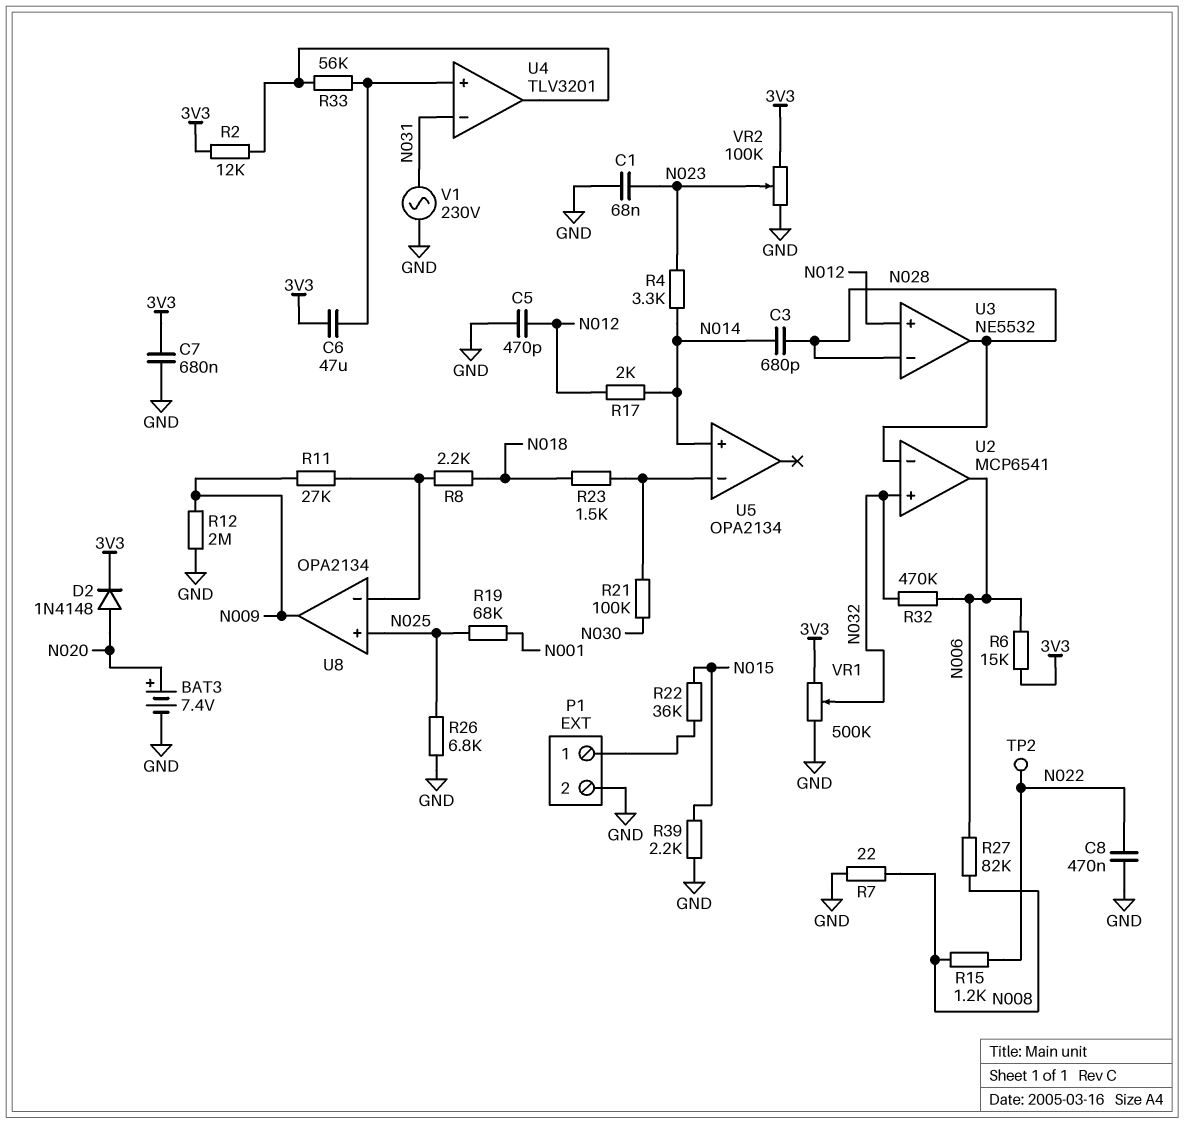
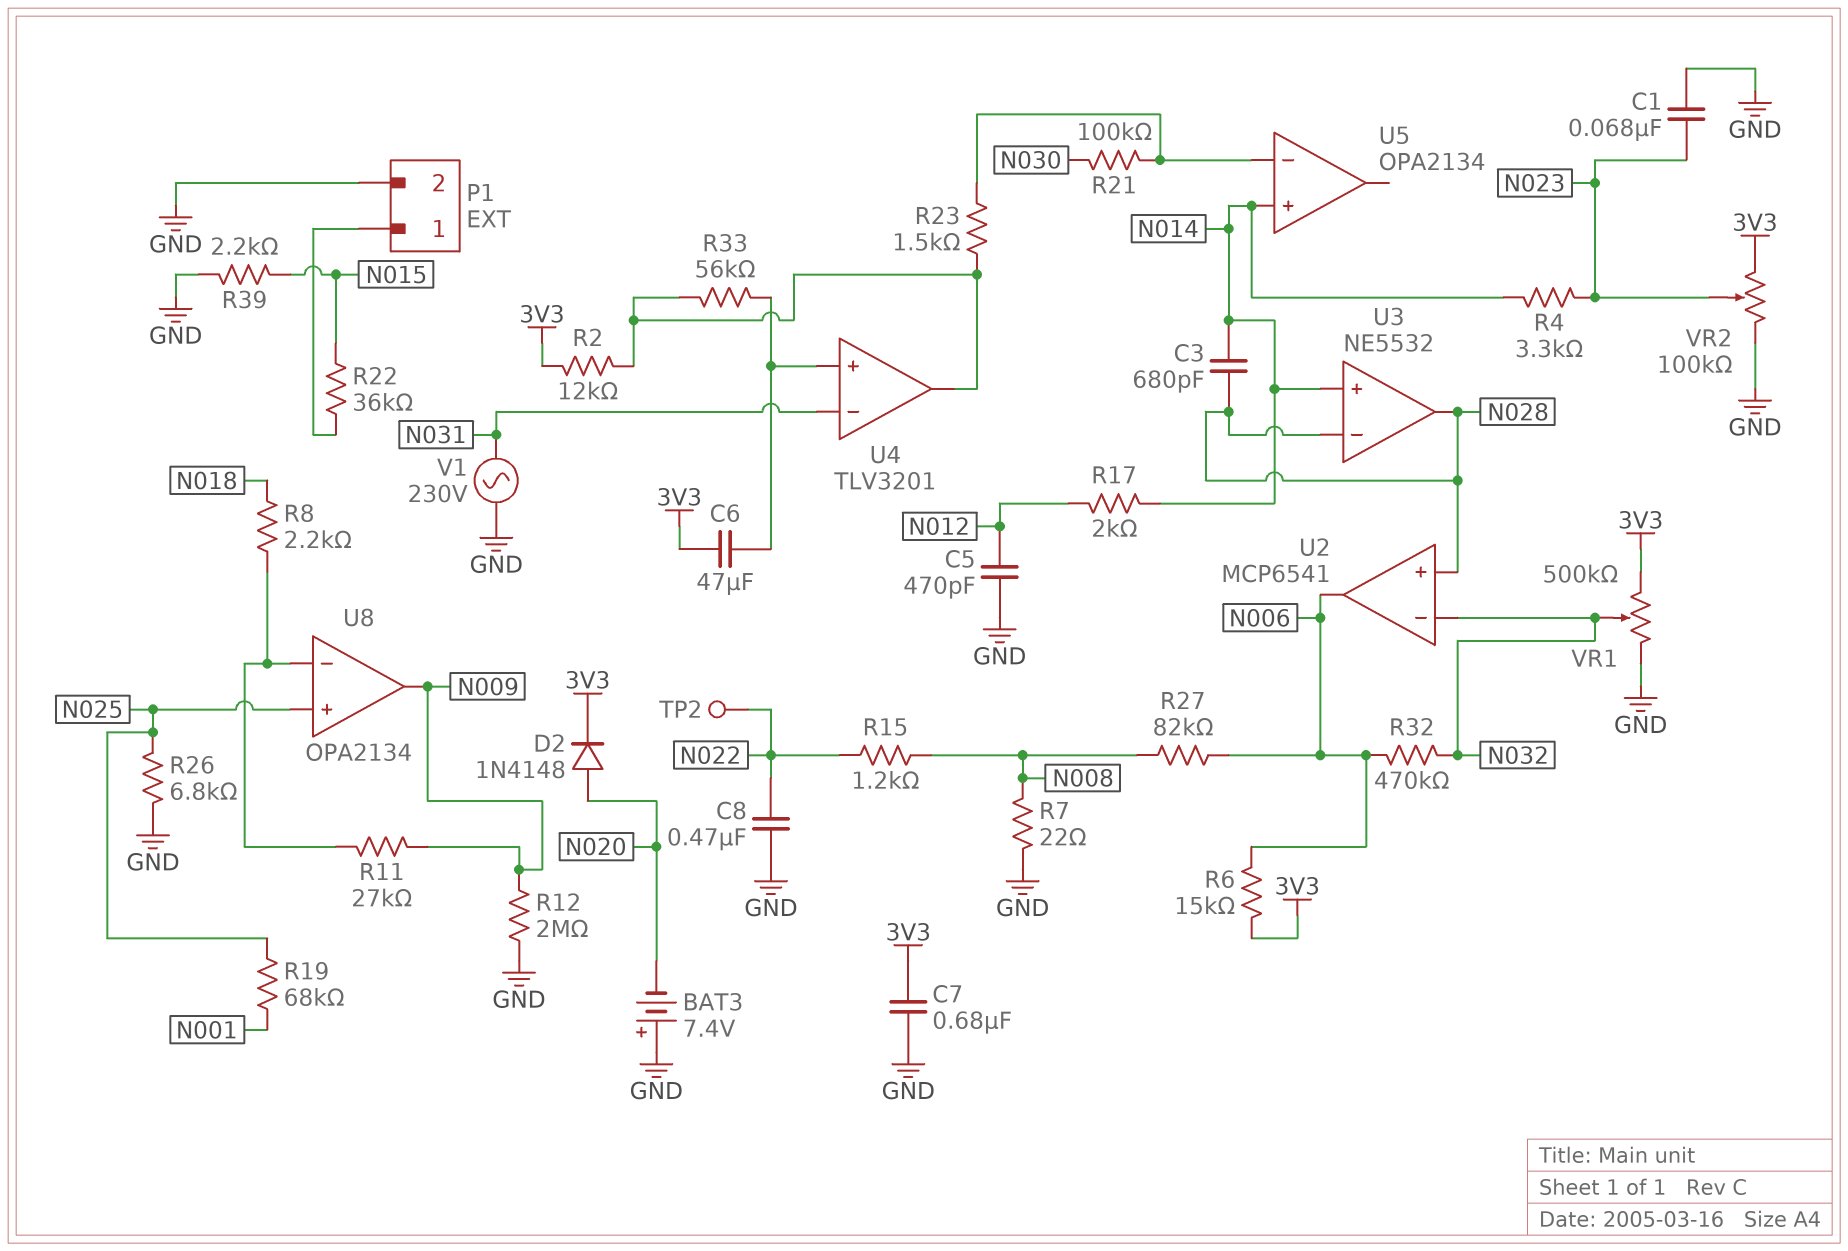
BAT3: 7.4V (plus N020, minus GND) -> 7.4V (plus GND, minus N020)
R23: 1.5k (N018, U5/in-) -> 1.5k (U4/out, U5/in-)
U2 pin in+: N032 -> N028
U2 pin in-: N028 -> N032
U3 pin in+: N012 -> N014

